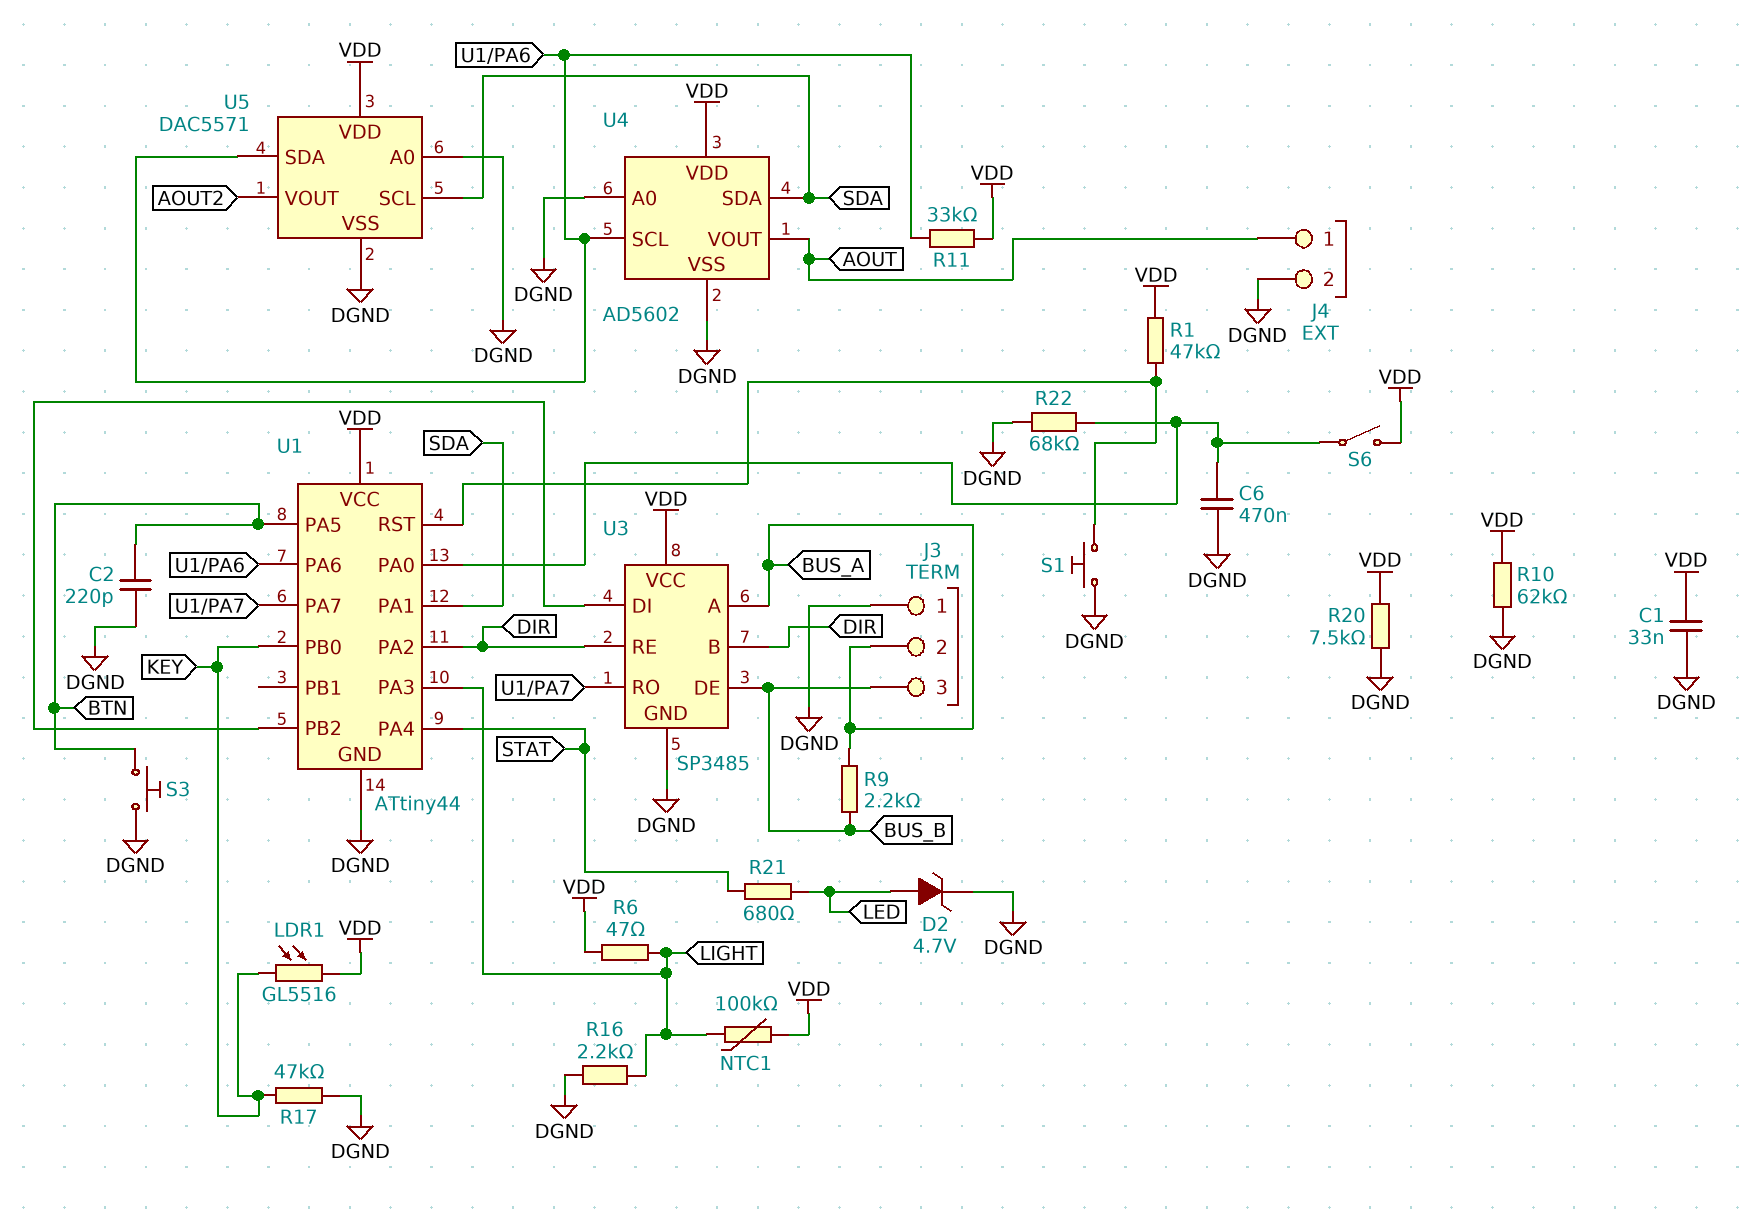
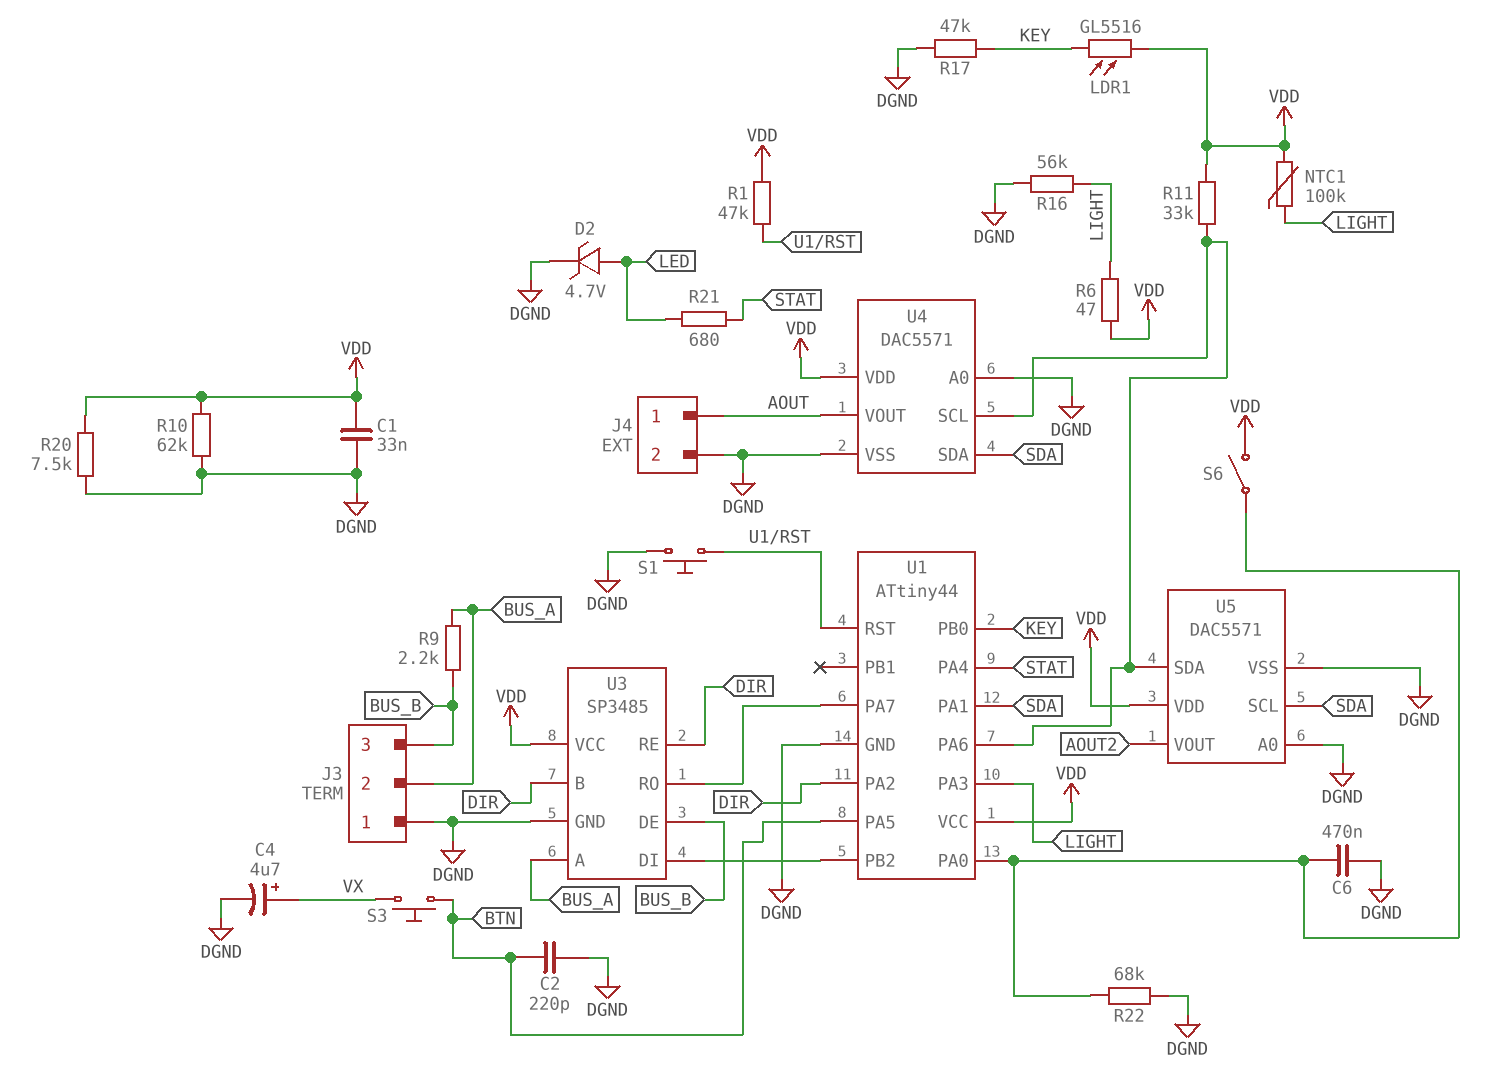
C4: none -> 4.7uF (plus VX, minus DGND)
R16: 2.2k (DGND, LIGHT) -> 56k (DGND, LIGHT)
S3: button (BTN, DGND) -> button (BTN, VX)
U4: AD5602 -> DAC5571

